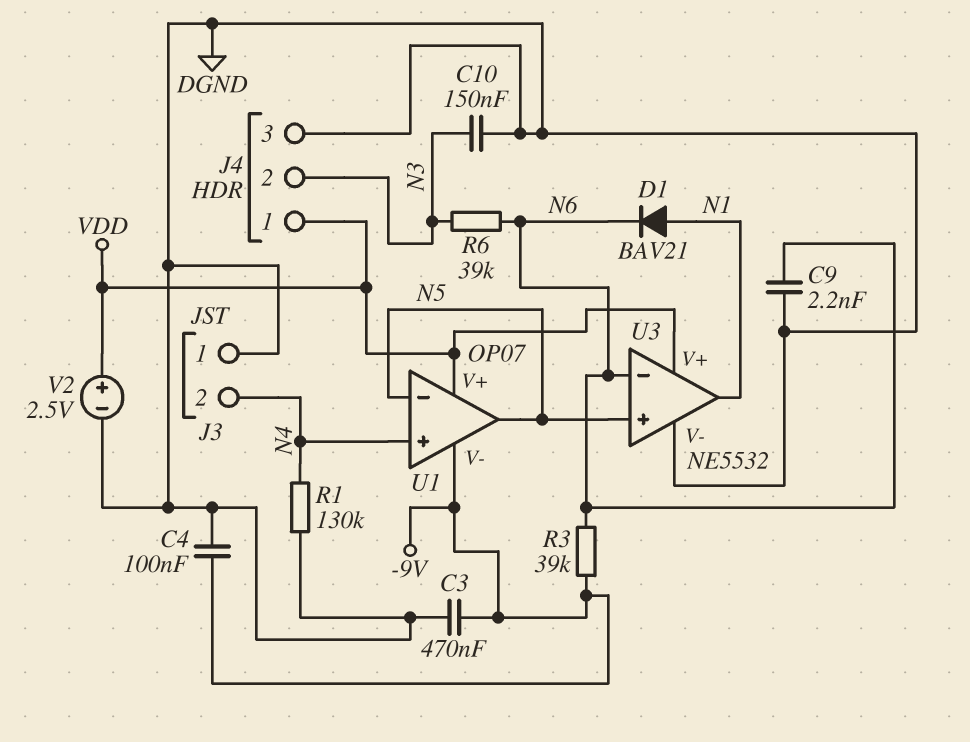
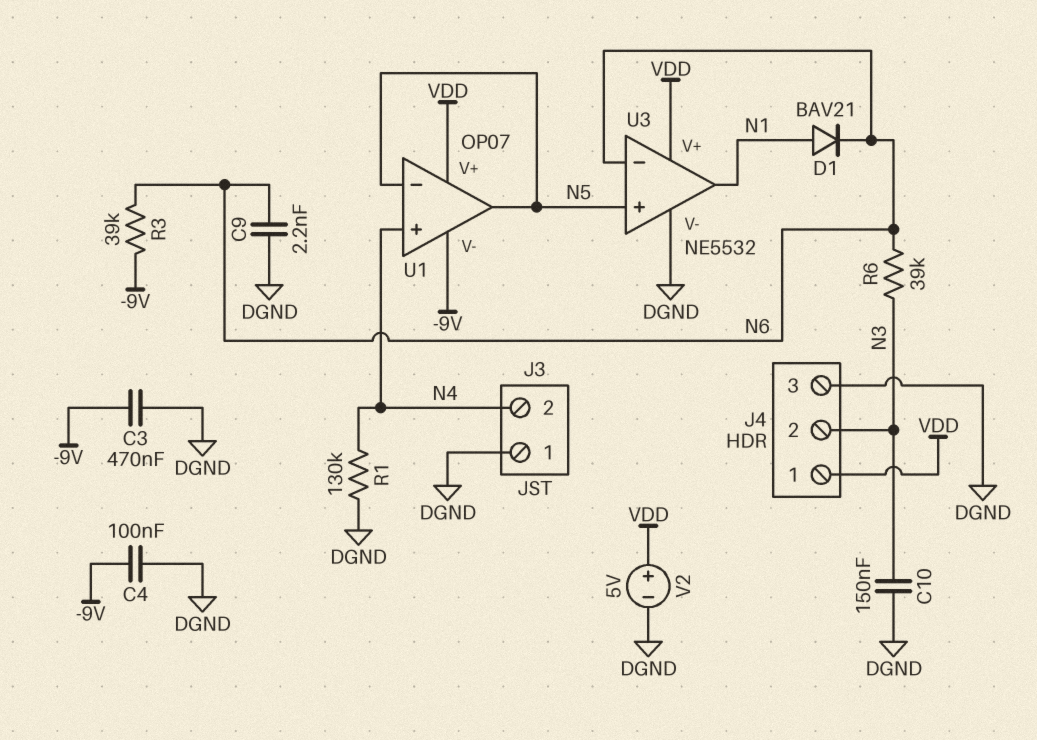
V2: 2.5V (plus VDD, minus DGND) -> 5V (plus VDD, minus DGND)

